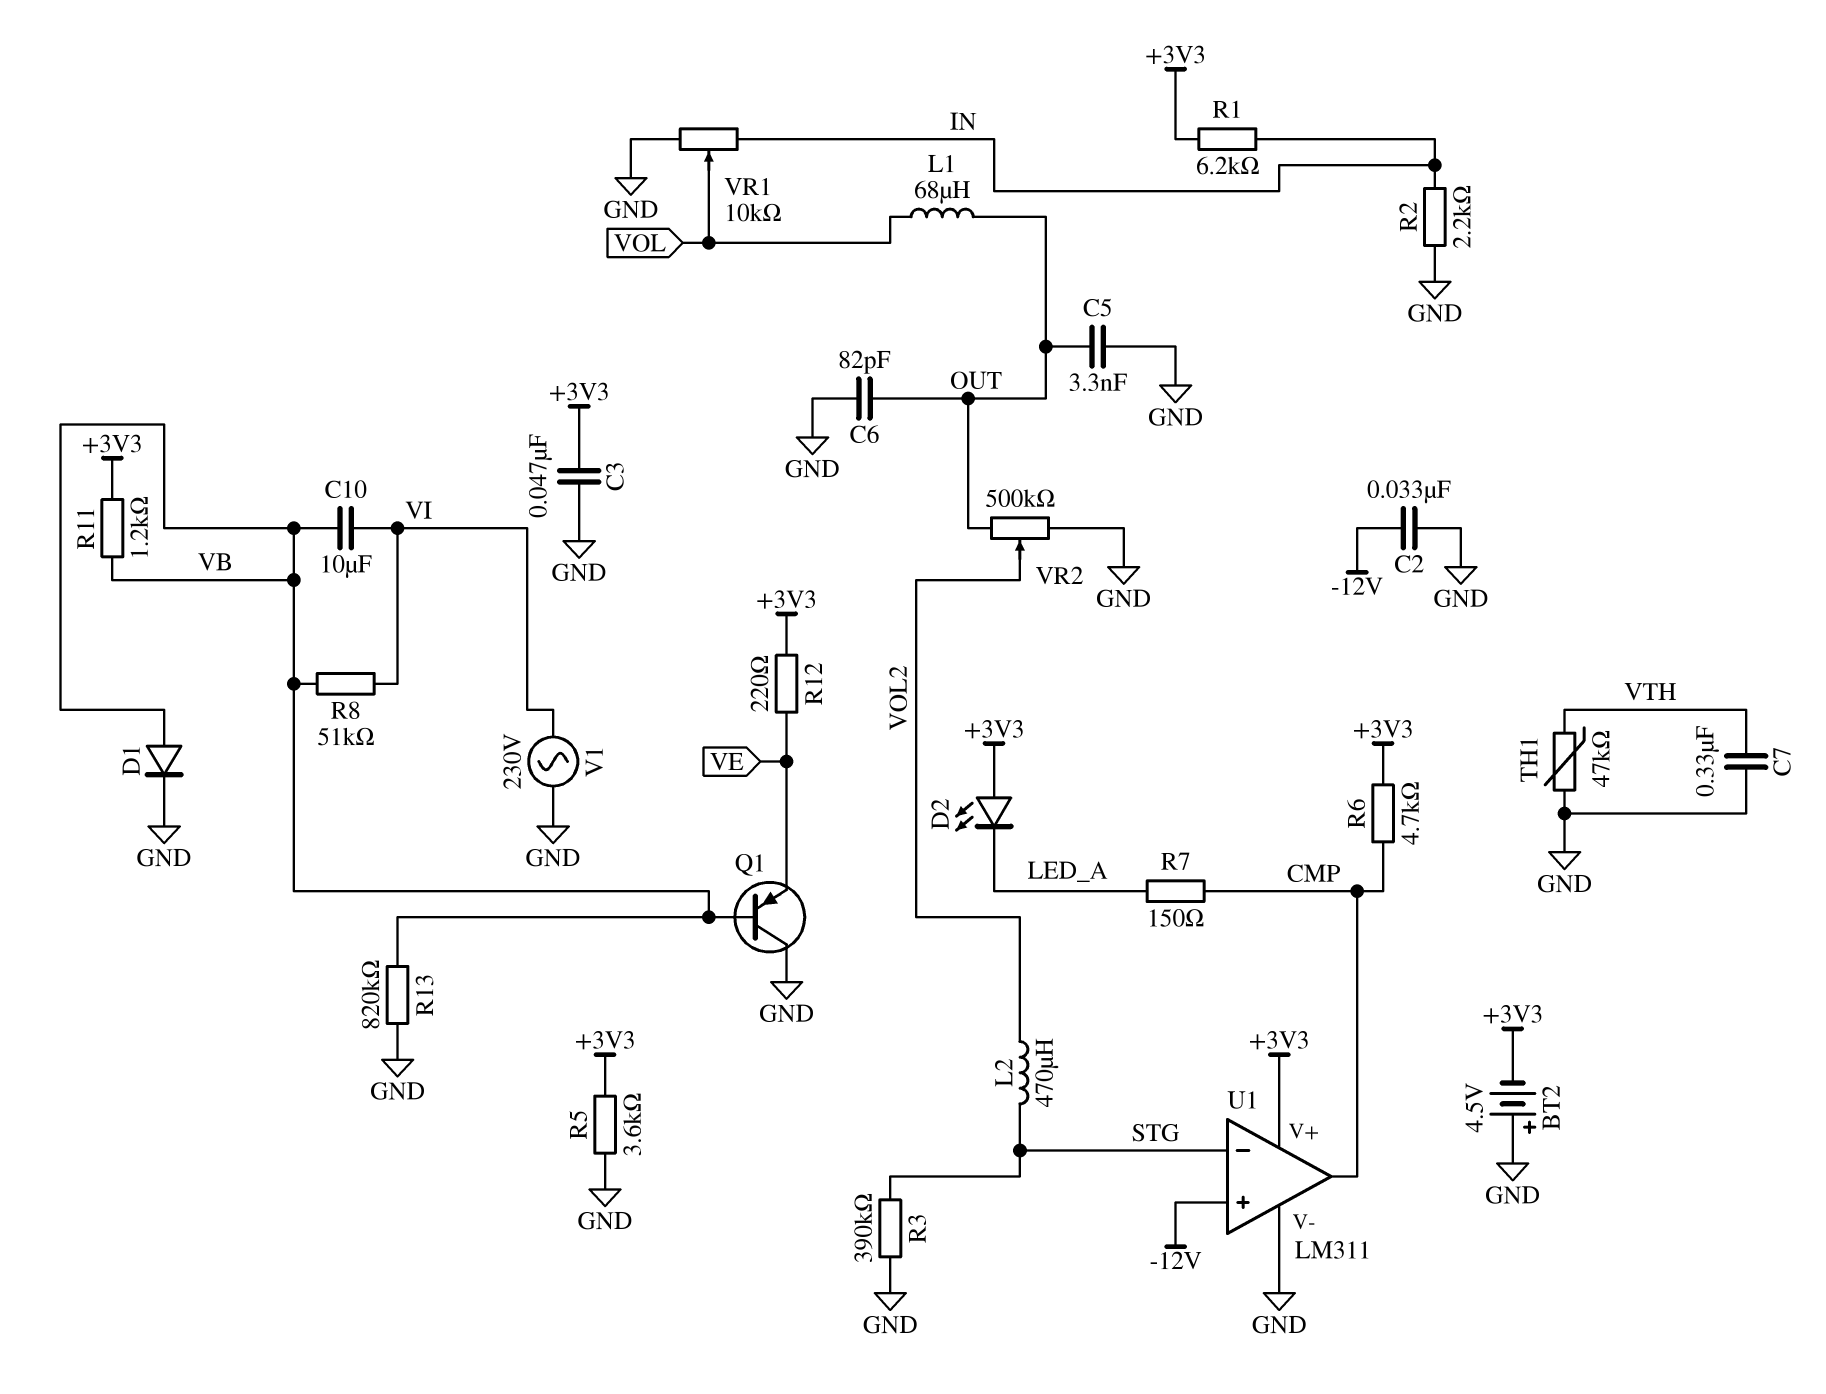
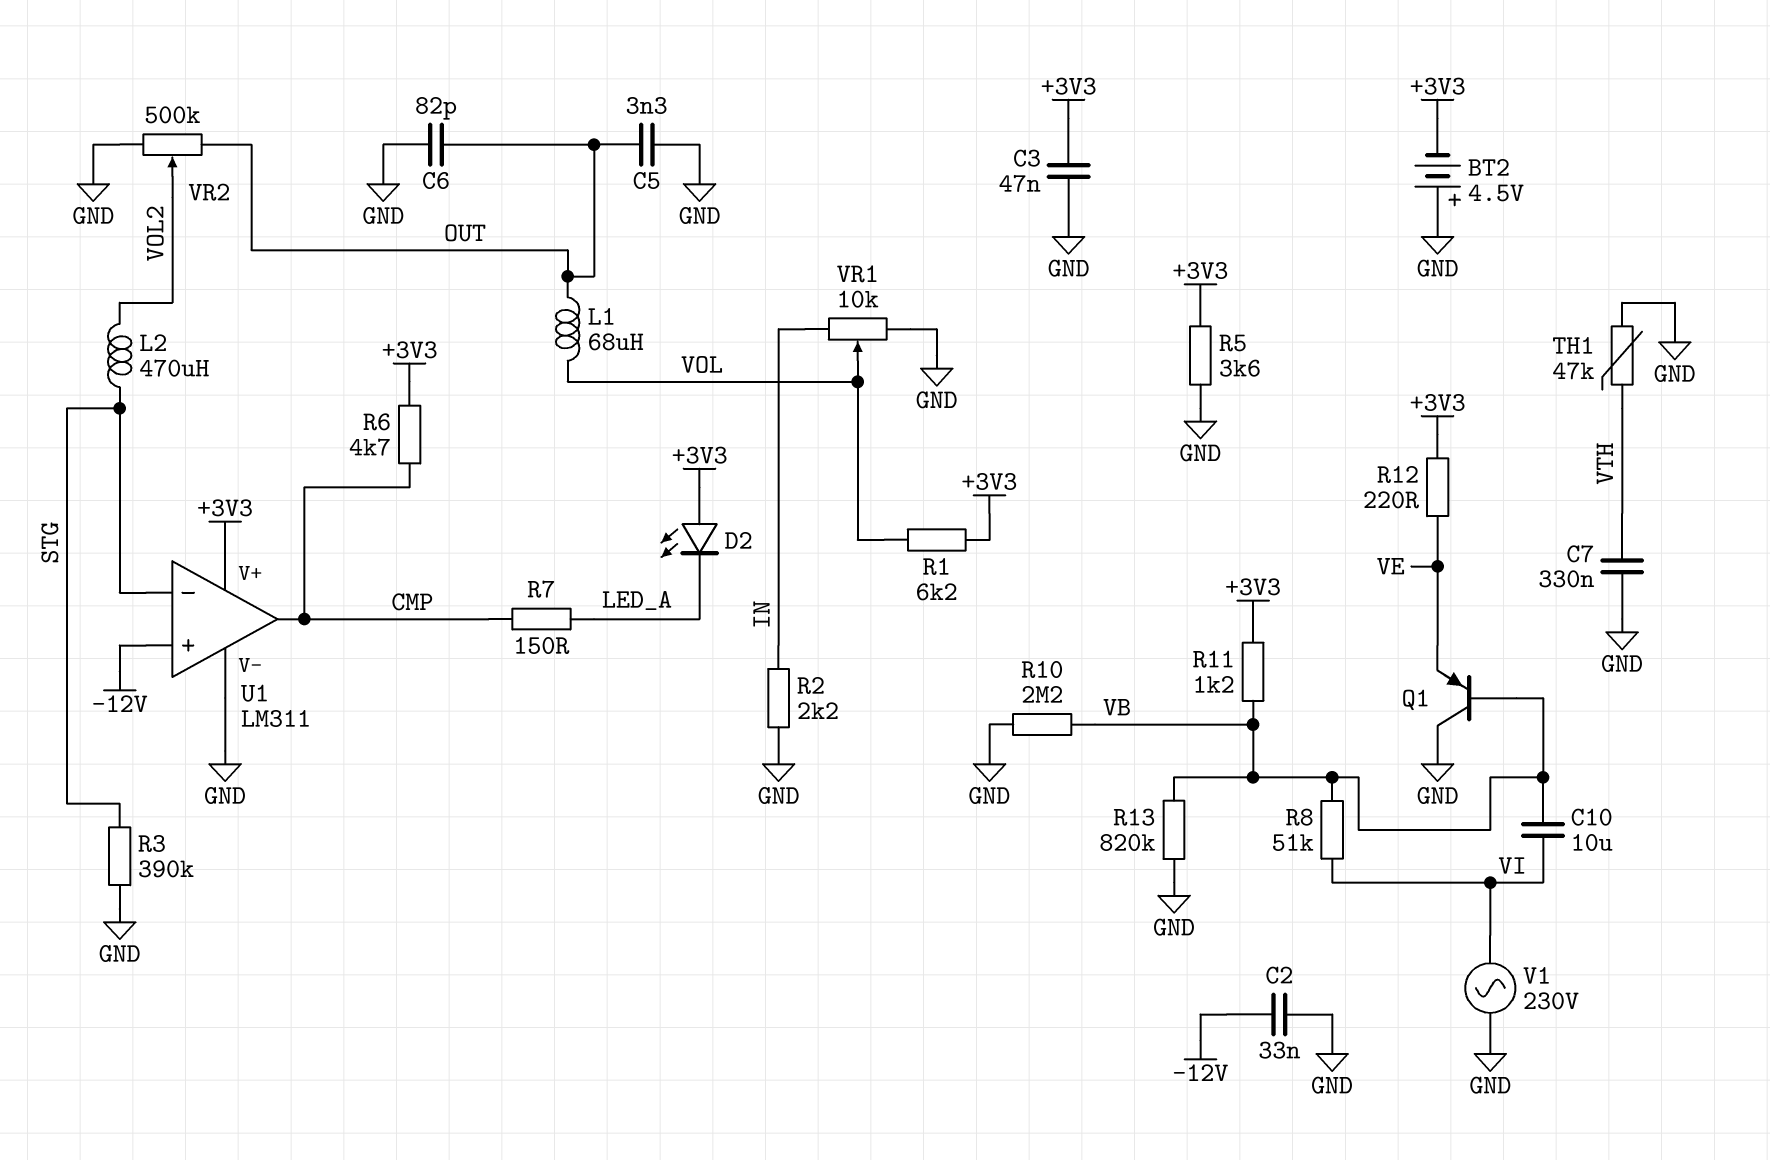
D1: diode (A VB, K GND) -> none
R1: 6.2k (+3V3, IN) -> 6.2k (+3V3, VOL)
R10: none -> 2.2M (GND, VB)

